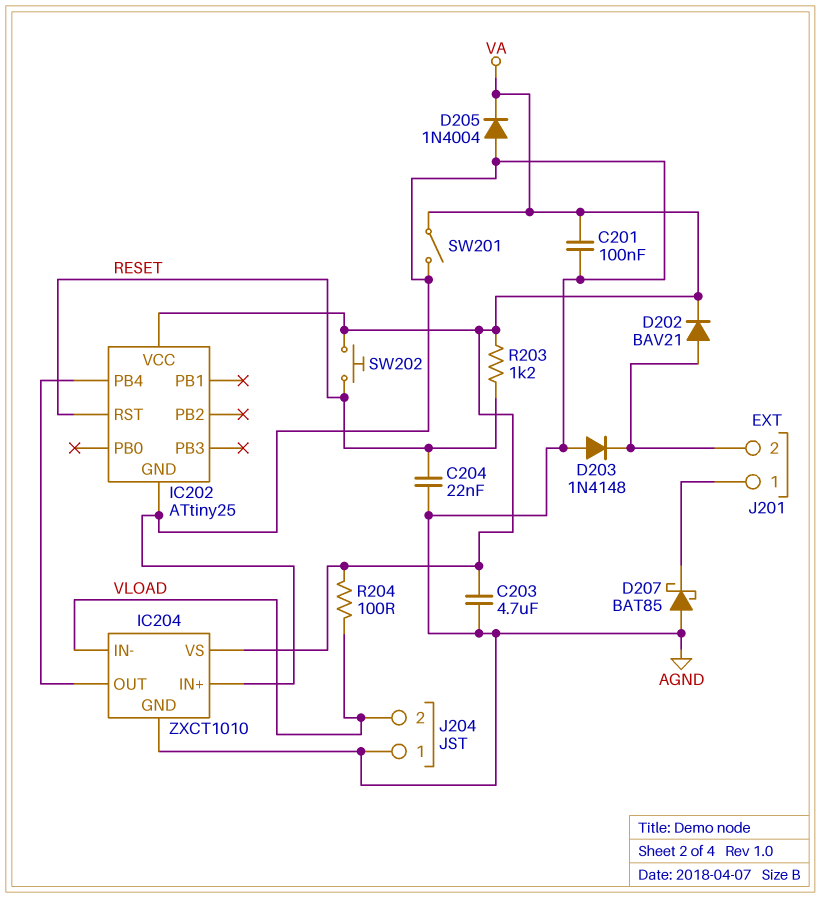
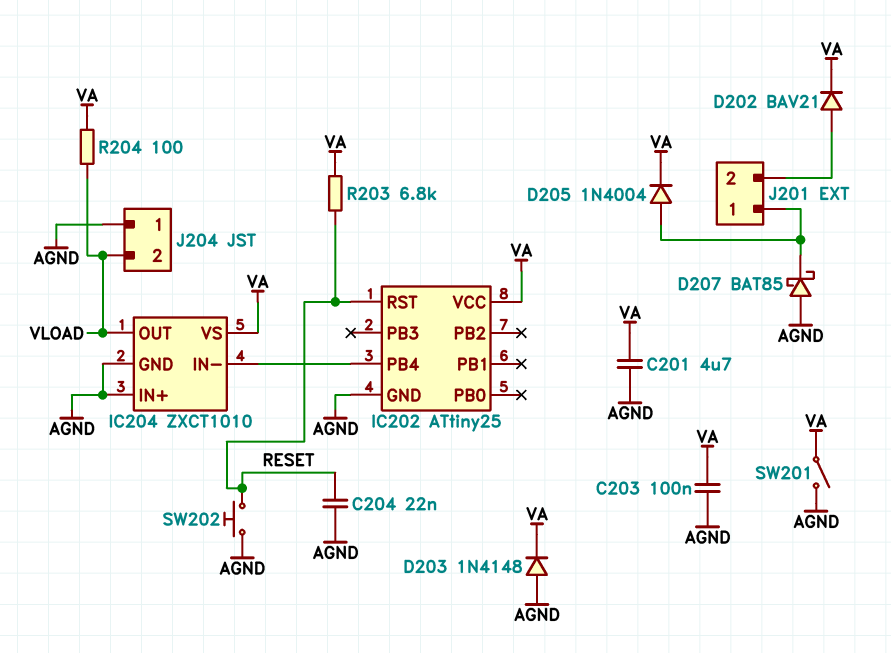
C201: 100nF (AGND, VA) -> 4.7uF (AGND, VA)
C203: 4.7uF (AGND, VA) -> 100nF (AGND, VA)
D203: diode 1N4148 (A AGND, K J201/2) -> diode 1N4148 (A AGND, K VA)
D205: diode 1N4004 (A AGND, K VA) -> diode 1N4004 (A J201/1, K VA)
IC204 pin IN-: VLOAD -> IC202/PB4
IC204 pin OUT: IC202/PB4 -> VLOAD
R203: 1.2k (RESET, VA) -> 6.8k (RESET, VA)
SW202: button (RESET, VA) -> button (AGND, RESET)

